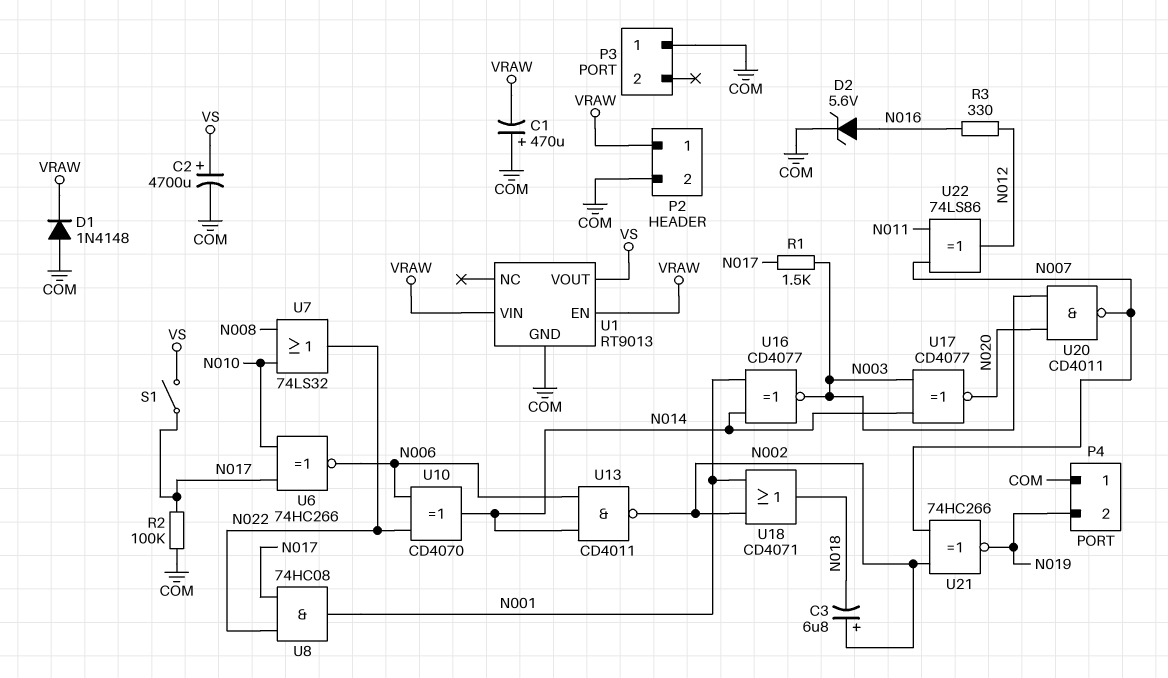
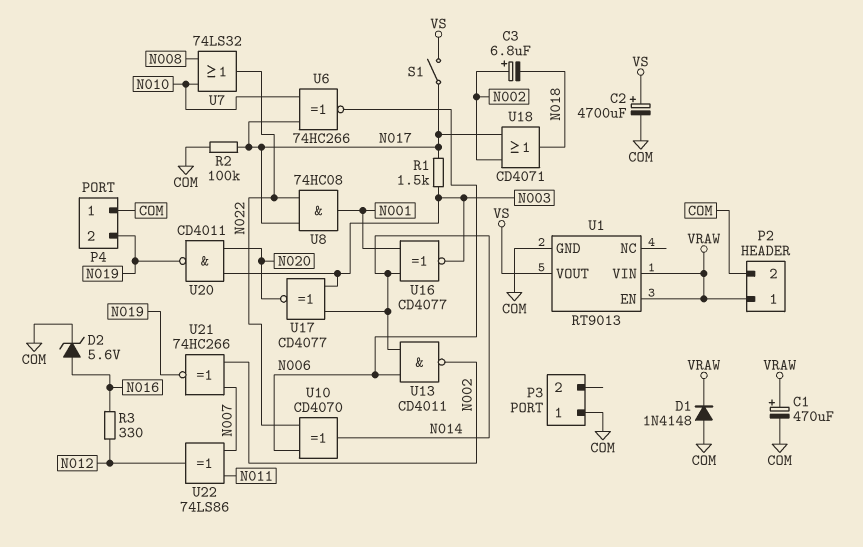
C1: 470uF (plus COM, minus VRAW) -> 470uF (plus VRAW, minus COM)
U18: OR CD4071 (in N001, in N002, out N018) -> OR CD4071 (in N002, in N017, out N018)
U20: NAND CD4011 (in N003, in N020, out N007) -> NAND CD4011 (in N003, in N020, out N019)

